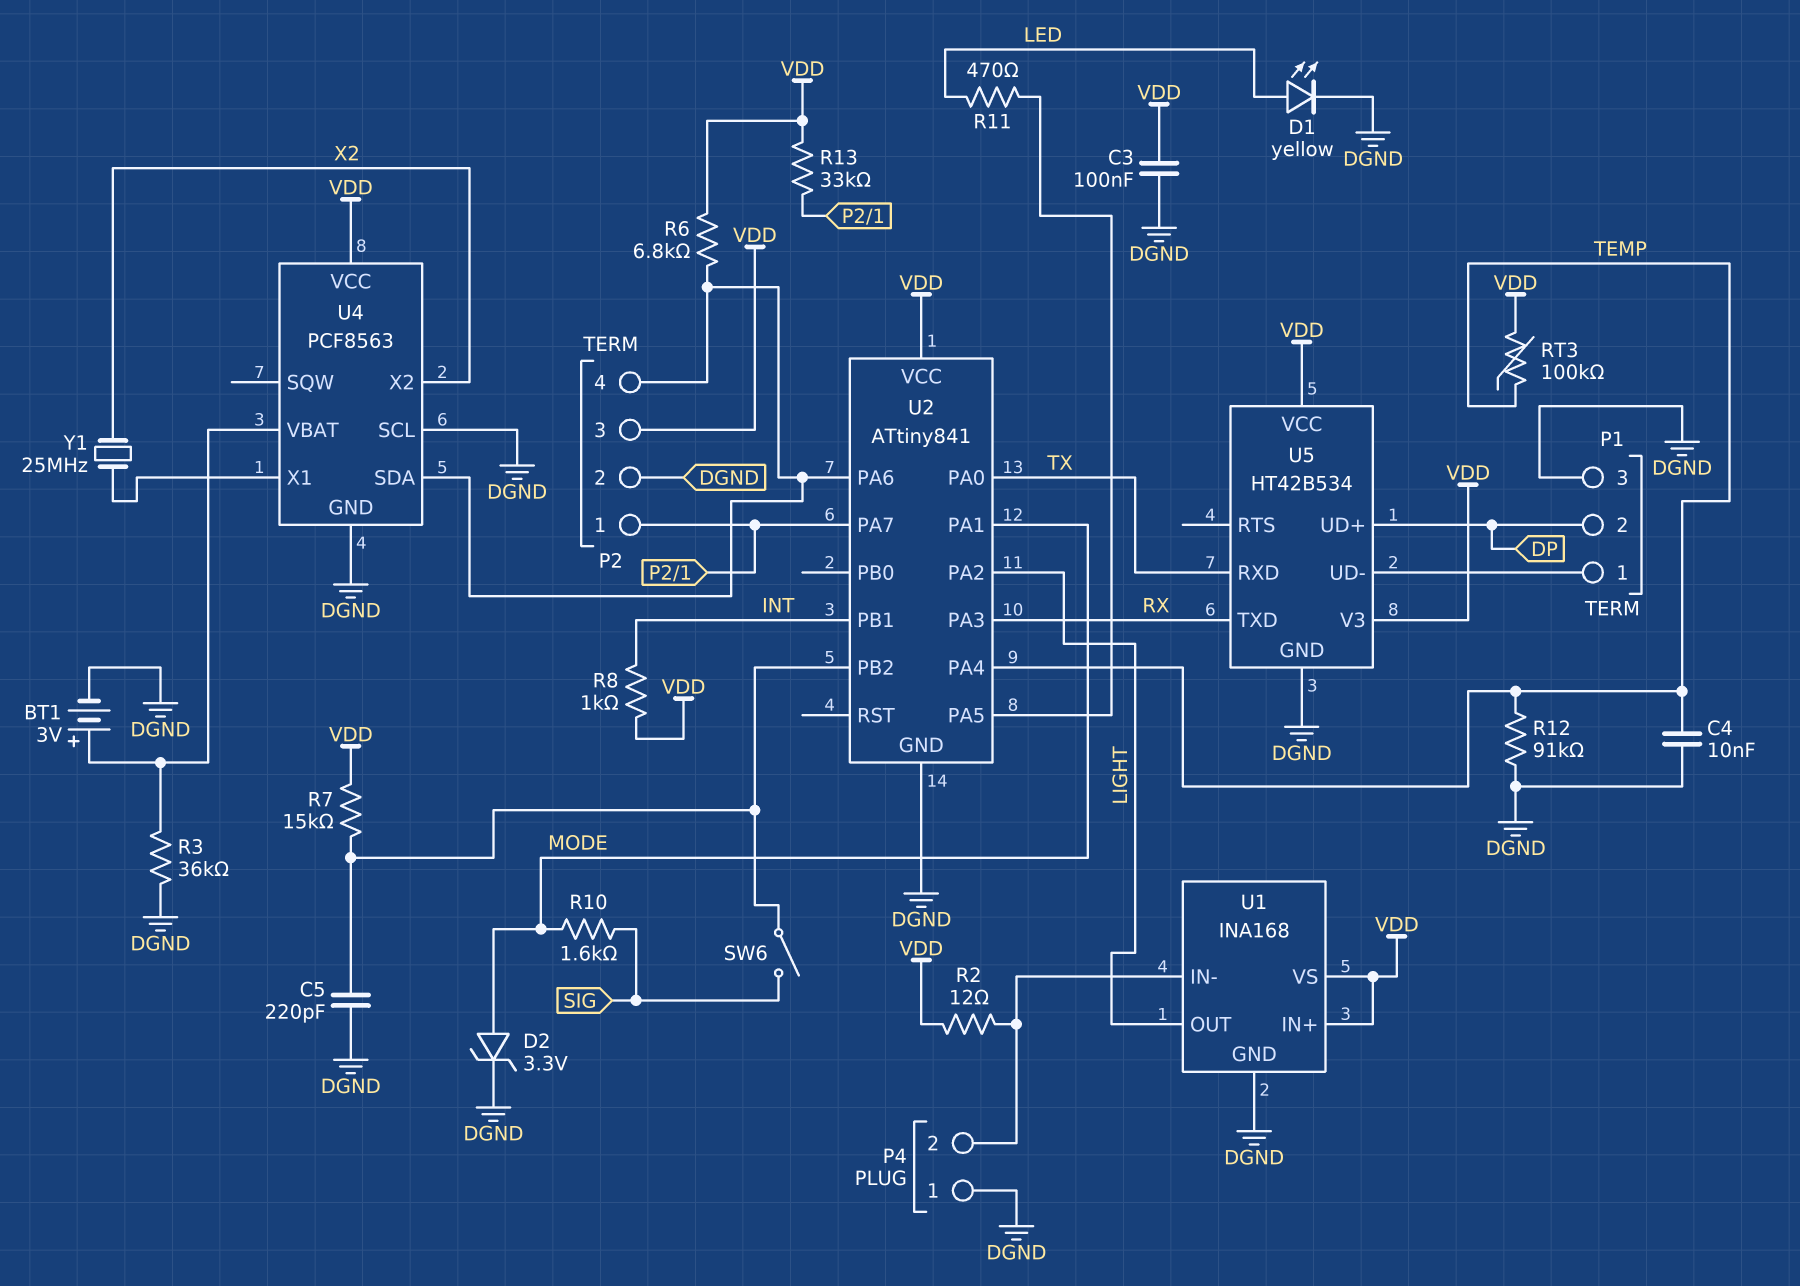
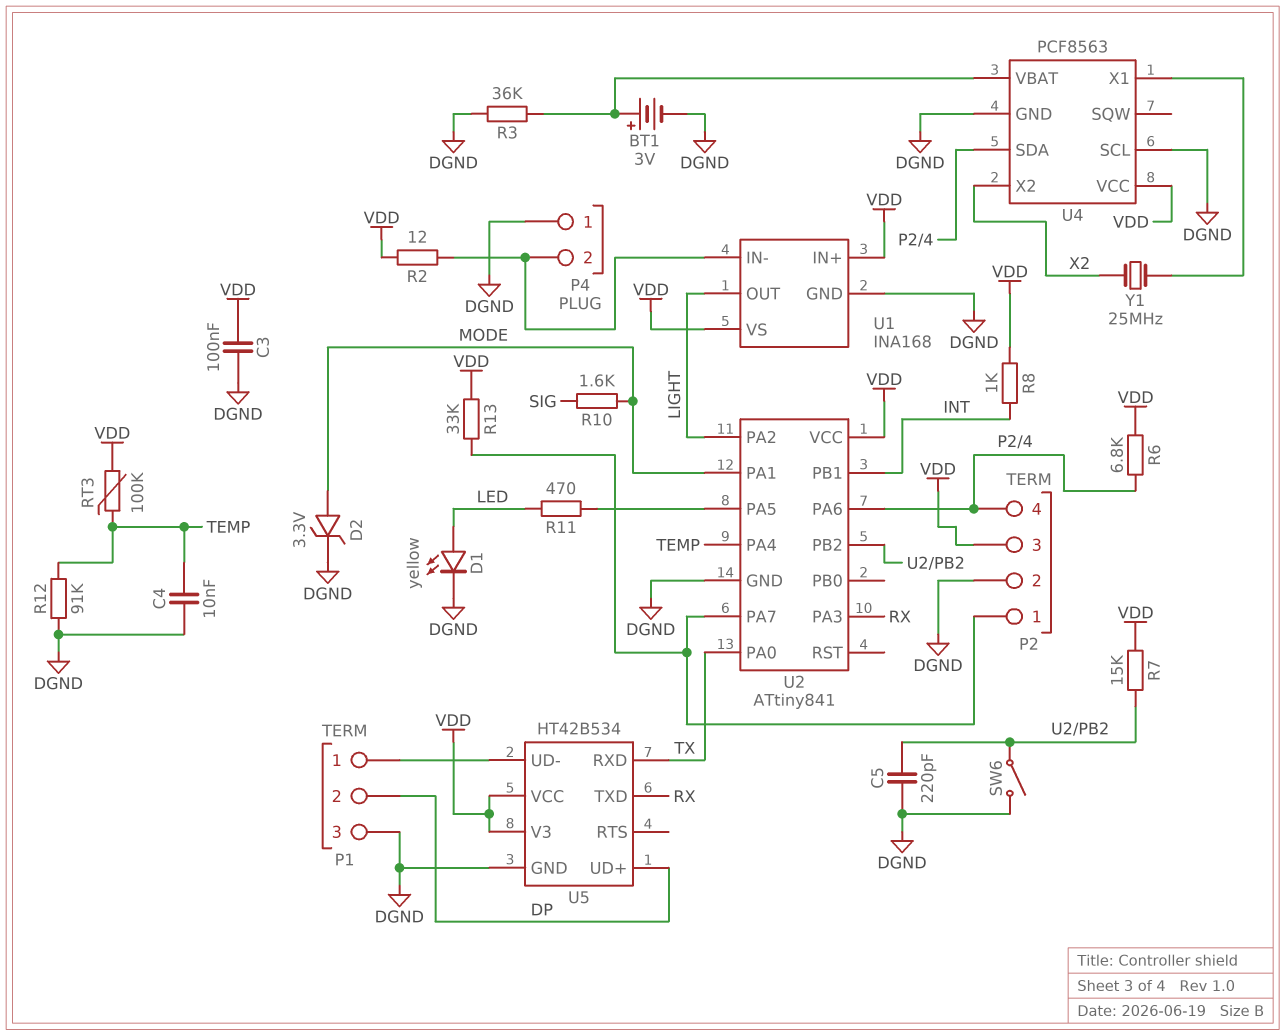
SW6: switch (SIG, U2/PB2) -> switch (DGND, U2/PB2)

